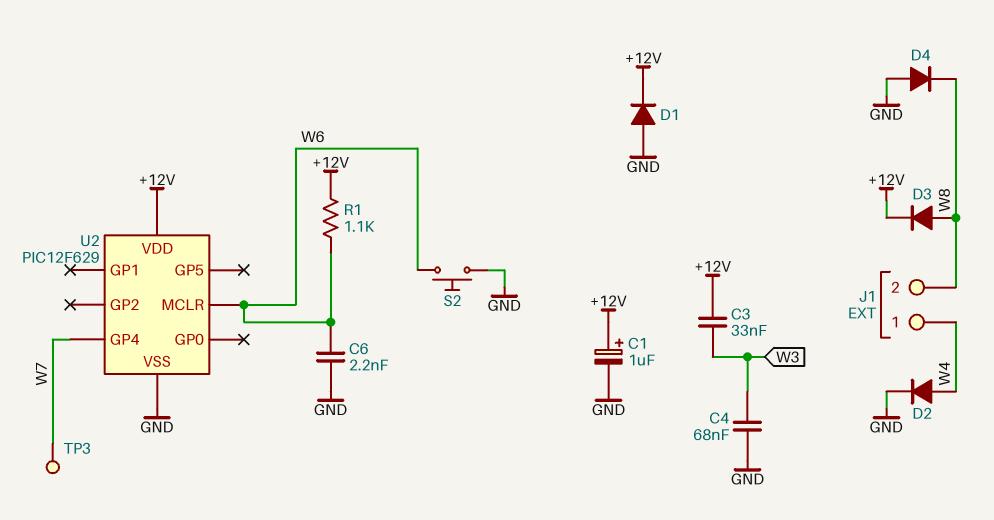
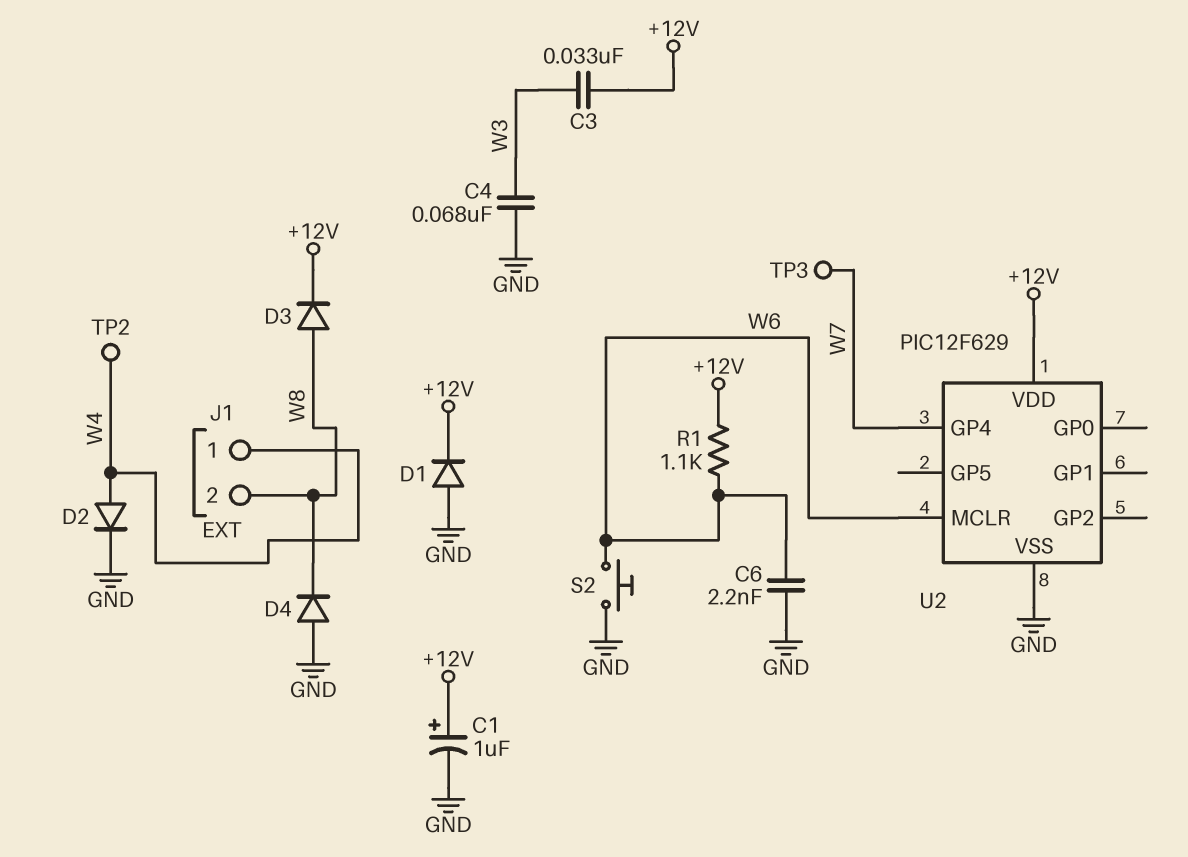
TP2: none -> test point (W4)

